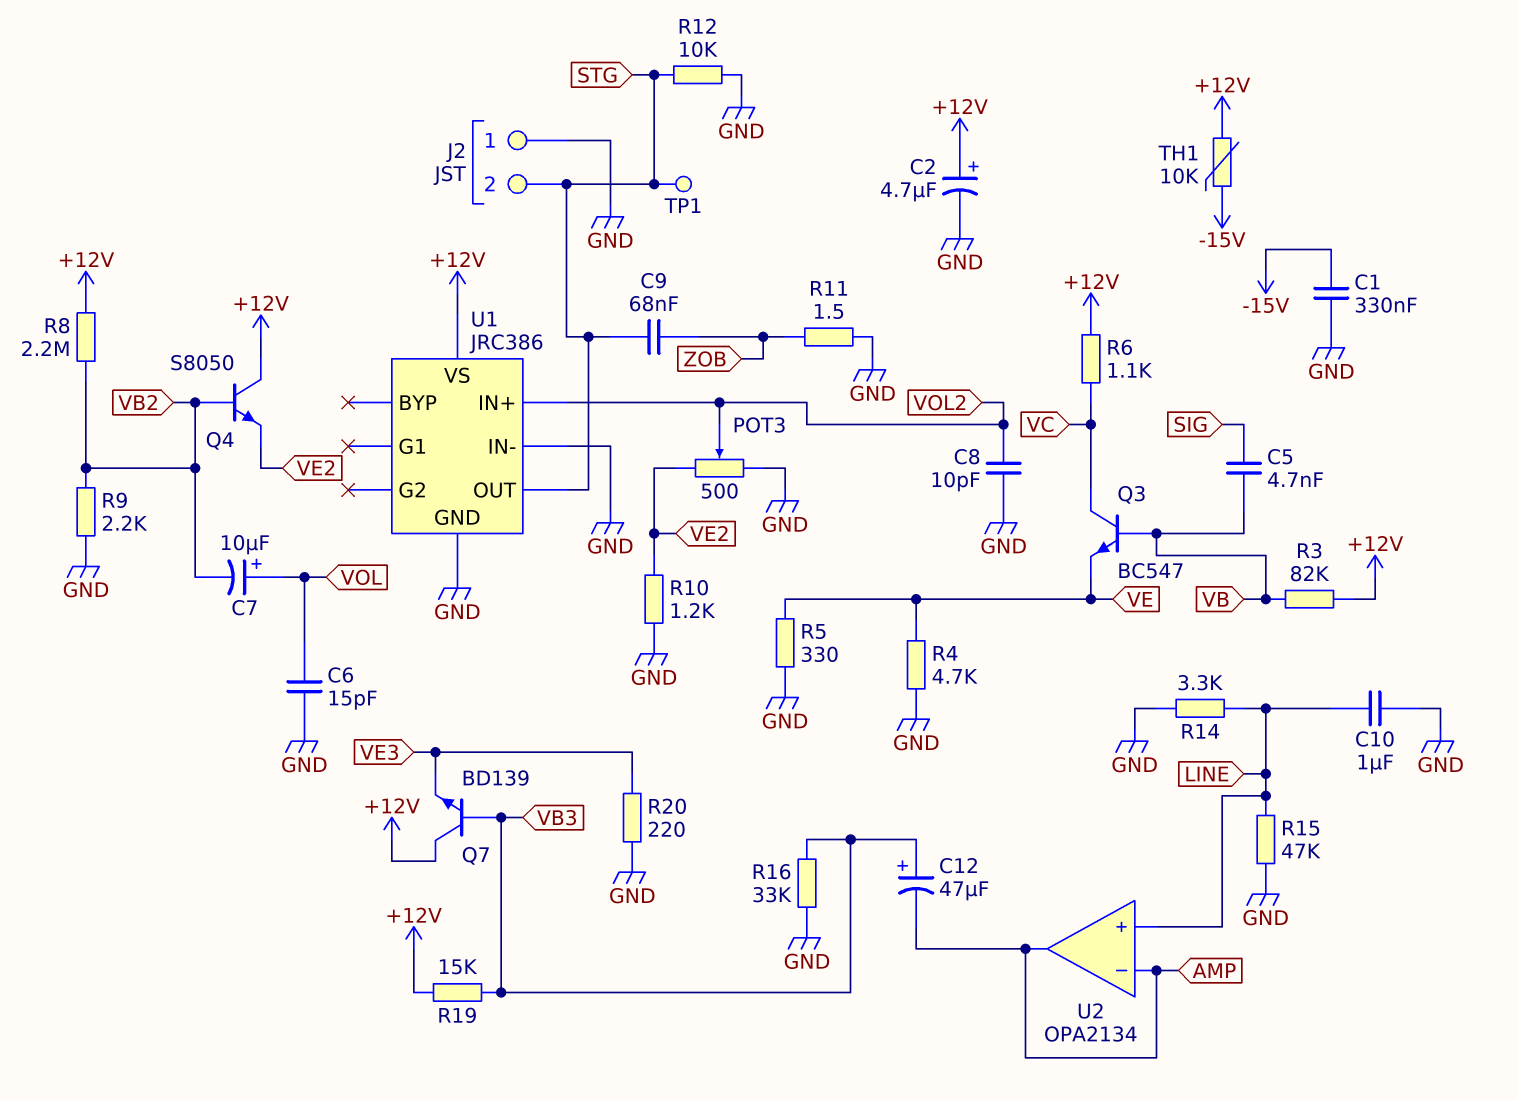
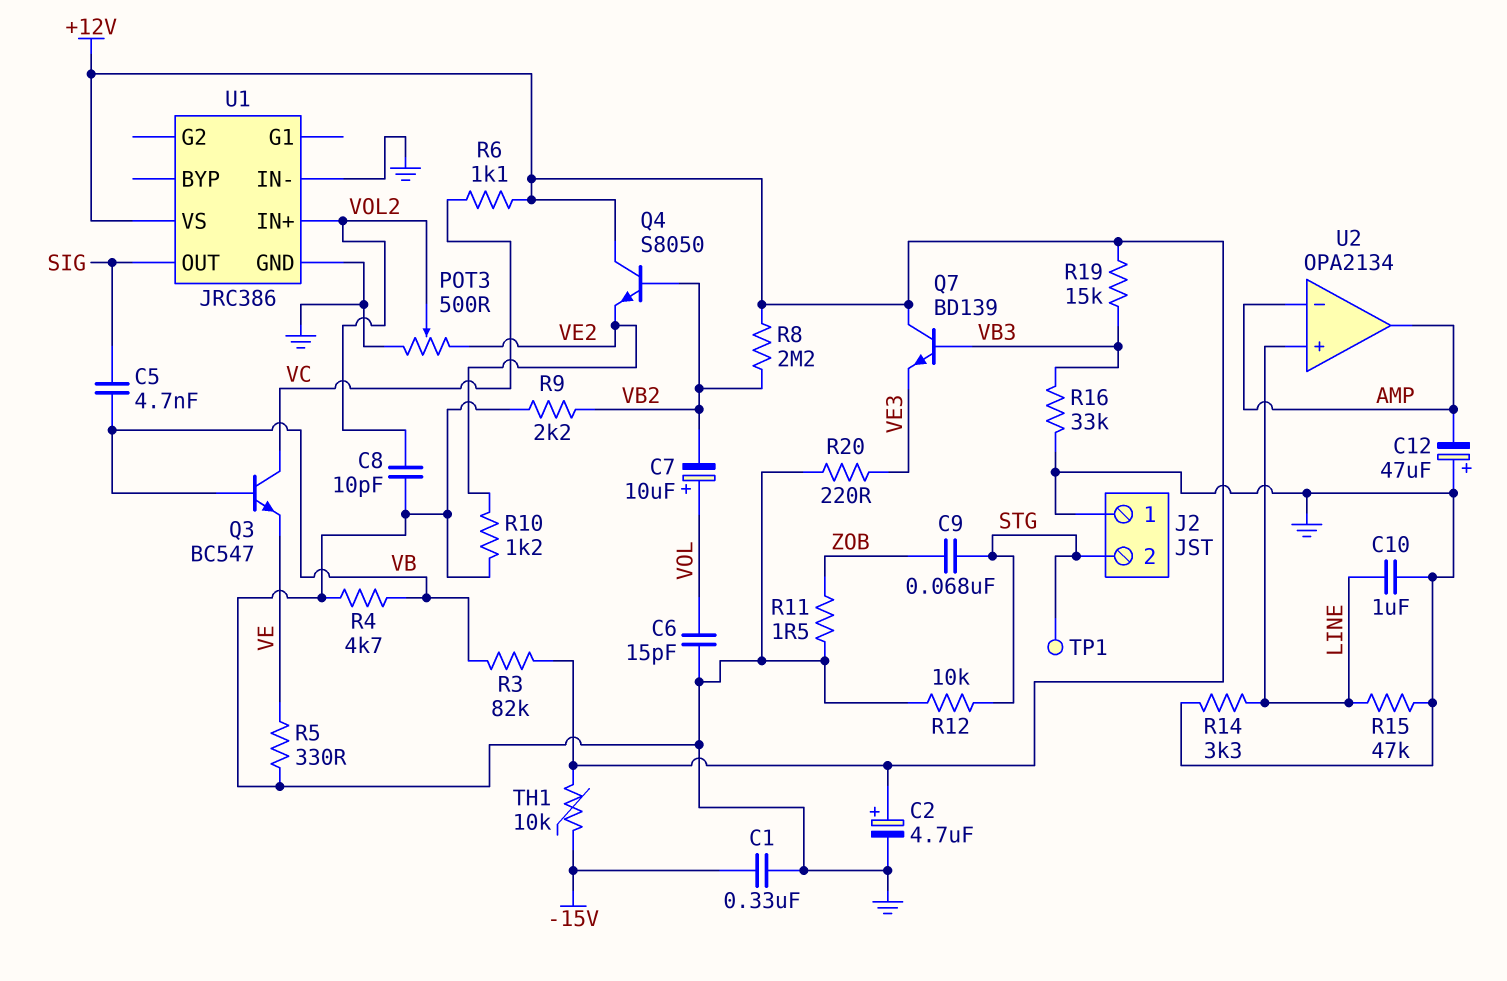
C12: 47uF (plus VB3, minus AMP) -> 47uF (plus GND, minus AMP)
R4: 4.7k (GND, VE) -> 4.7k (GND, VB)
U1 pin OUT: STG -> SIG

